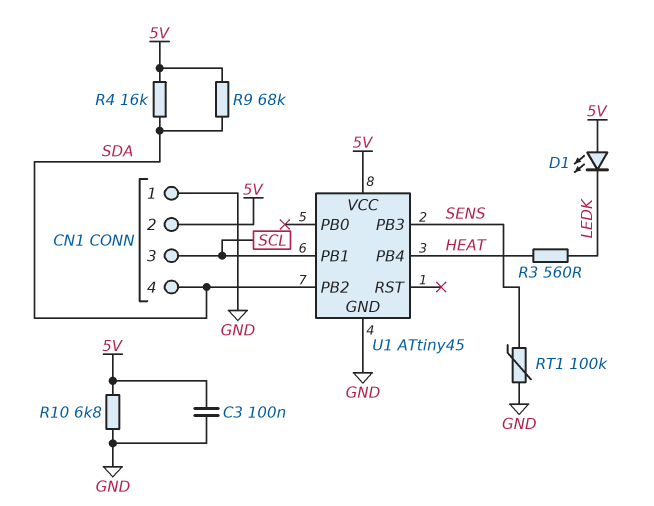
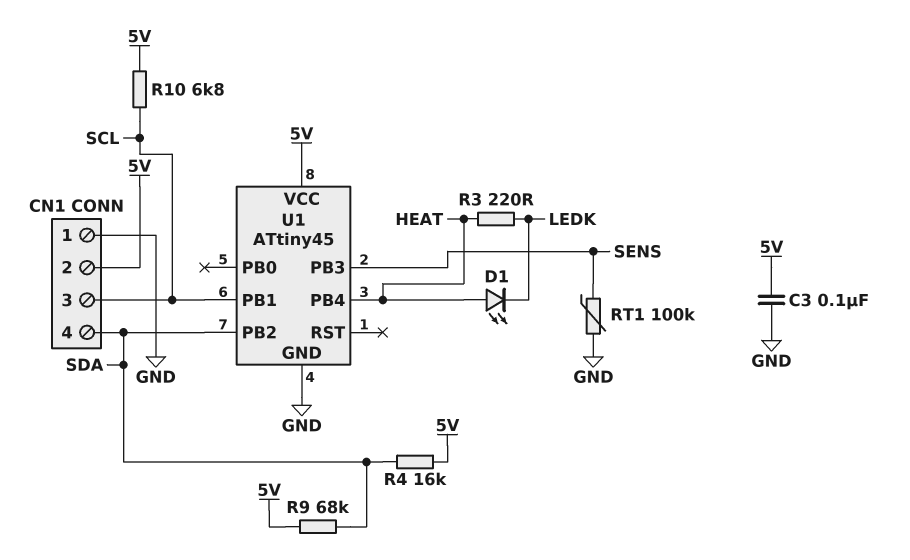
D1: LED (A 5V, K LEDK) -> LED (A HEAT, K LEDK)
R3: 560 (HEAT, LEDK) -> 220 (HEAT, LEDK)
R10: 6.8k (5V, GND) -> 6.8k (5V, SCL)

